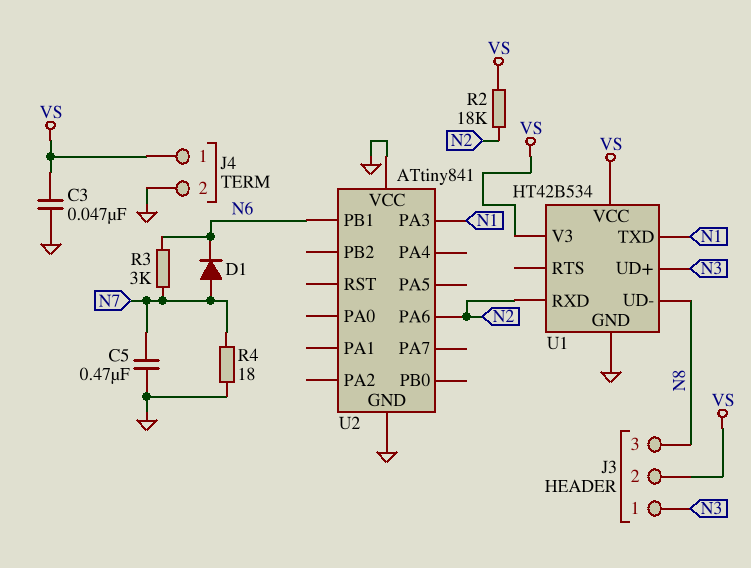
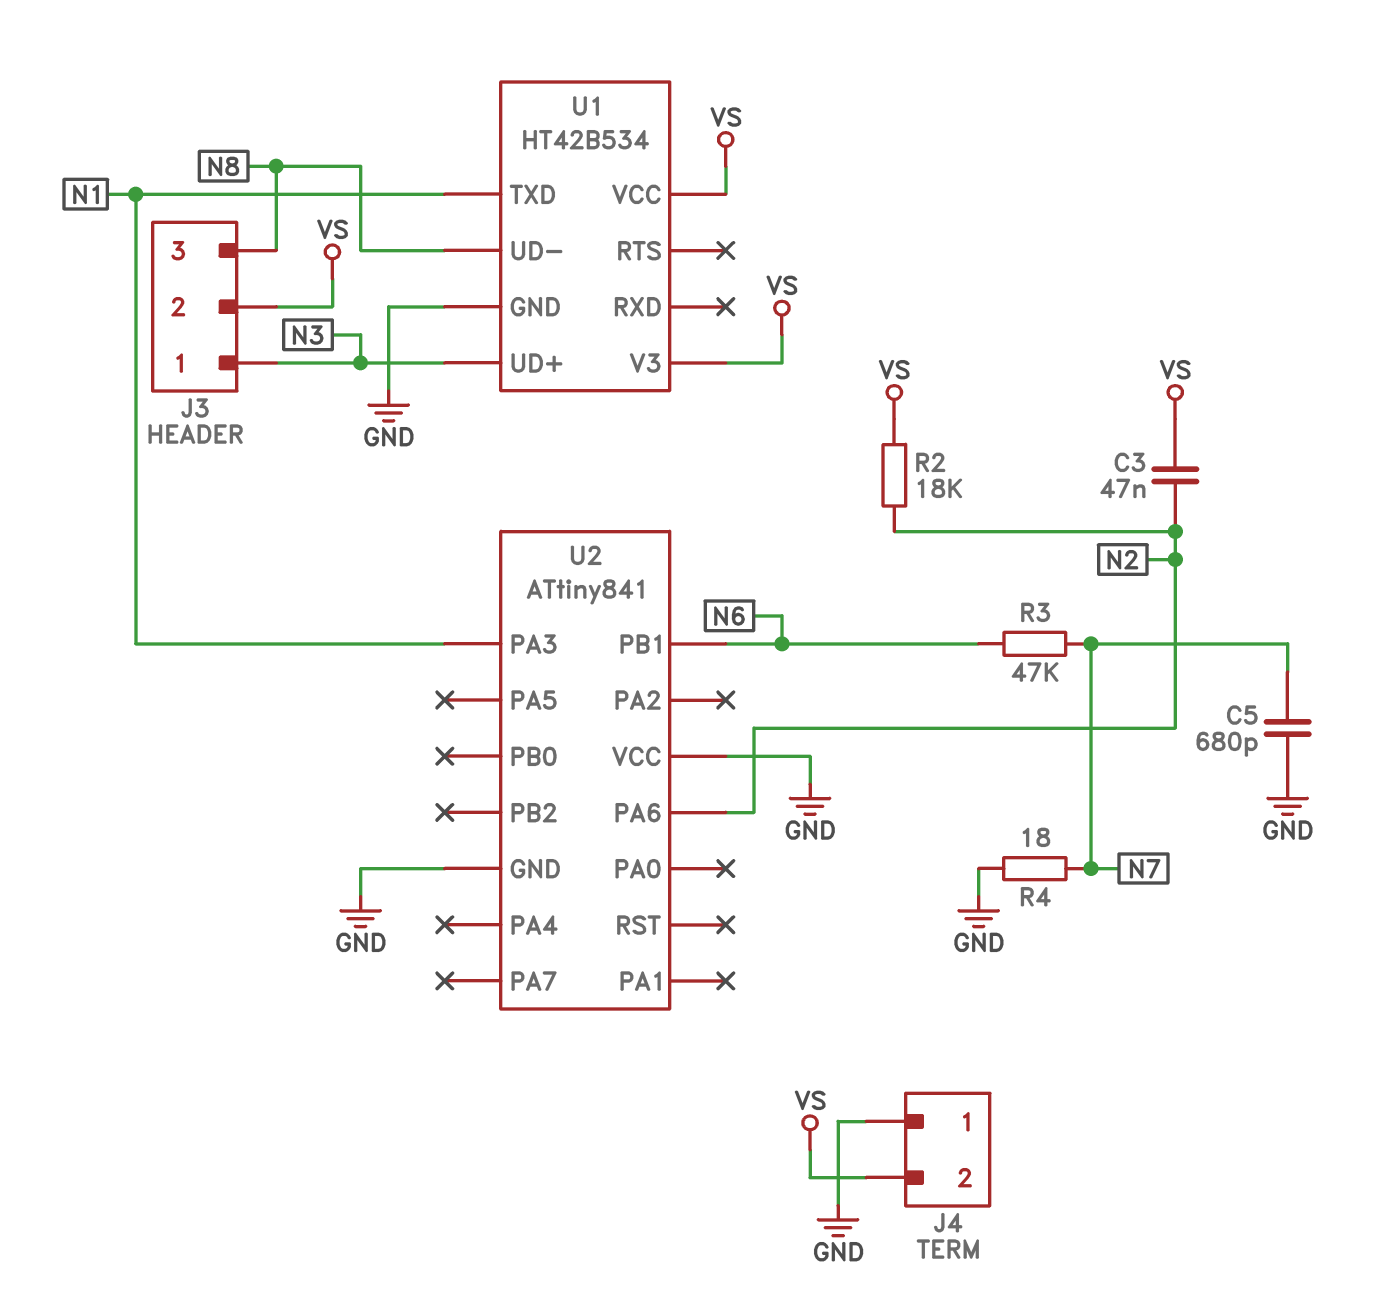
C3: 47nF (GND, VS) -> 47nF (N2, VS)
C5: 470nF (GND, N7) -> 680pF (GND, N7)
D1: diode (A N7, K N6) -> none
J4 pin 1: VS -> GND
J4 pin 2: GND -> VS
R3: 3k (N6, N7) -> 47k (N6, N7)
U1 pin RXD: N2 -> none

